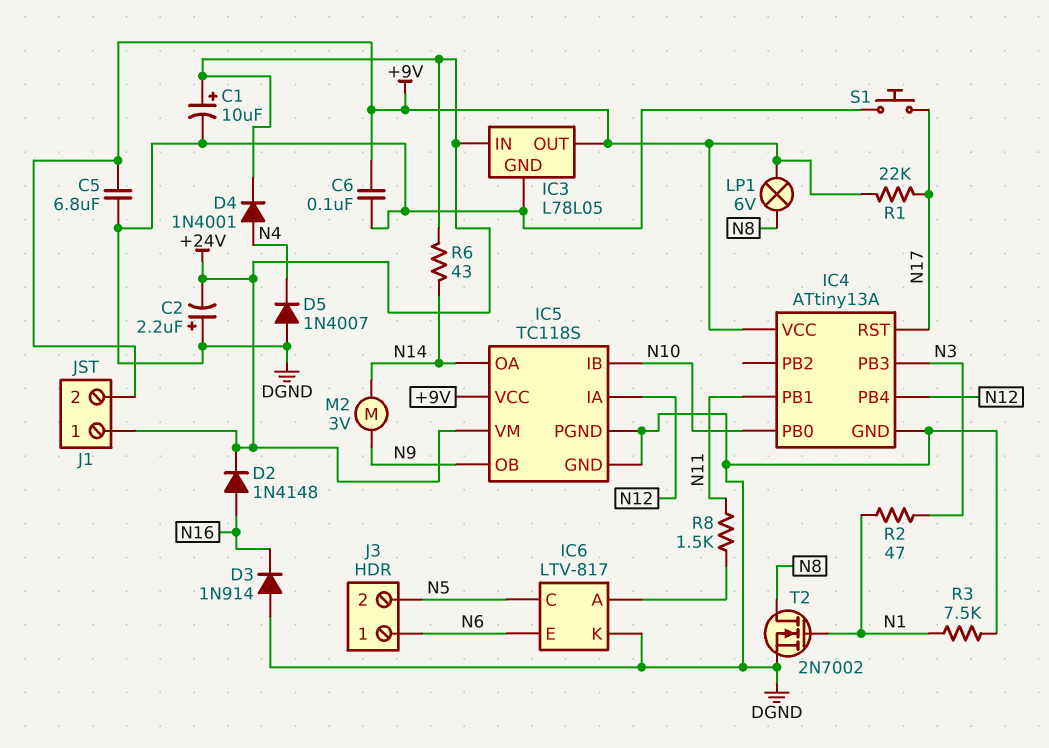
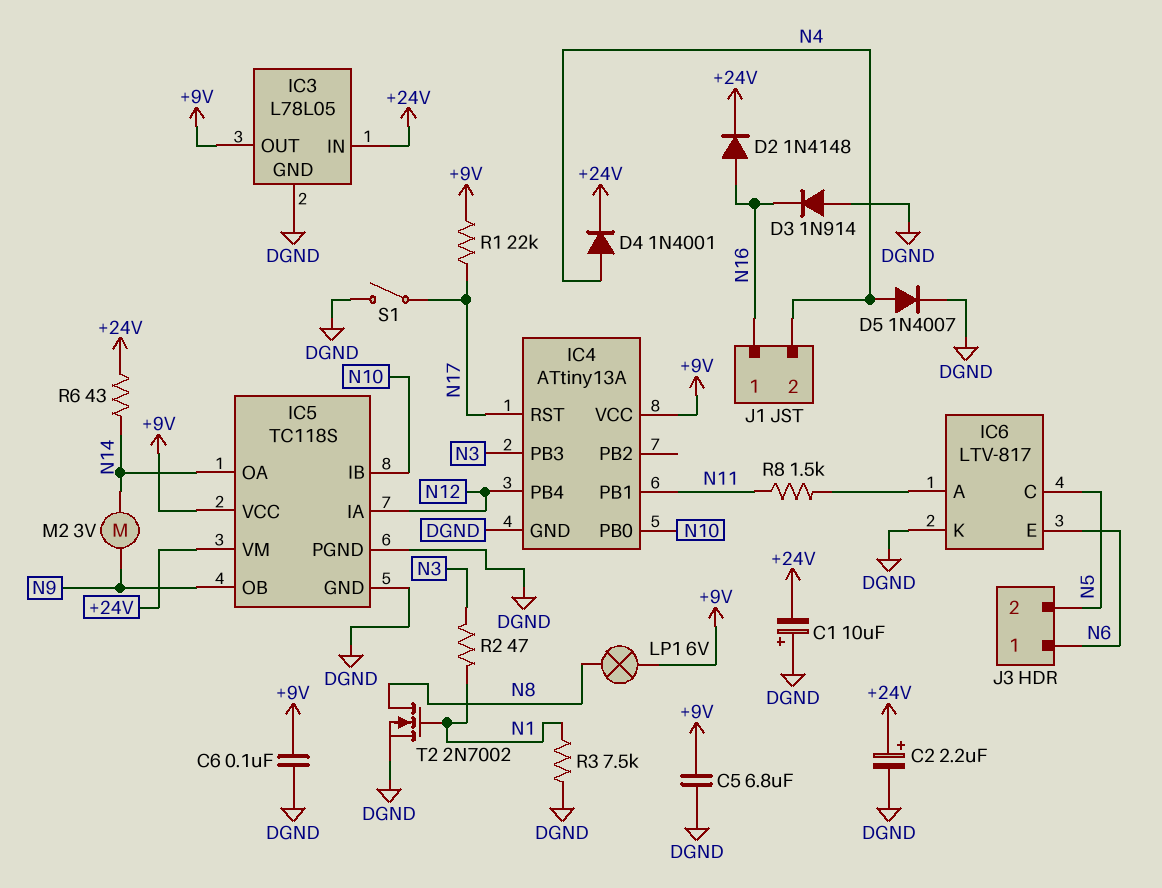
C1: 10uF (plus +24V, minus DGND) -> 10uF (plus DGND, minus +24V)
C2: 2.2uF (plus DGND, minus +24V) -> 2.2uF (plus +24V, minus DGND)
D5: diode 1N4007 (A DGND, K N4) -> diode 1N4007 (A N4, K DGND)
J1 pin 1: +24V -> N16
J1 pin 2: +9V -> N4
S1: button (DGND, N17) -> switch (DGND, N17)

